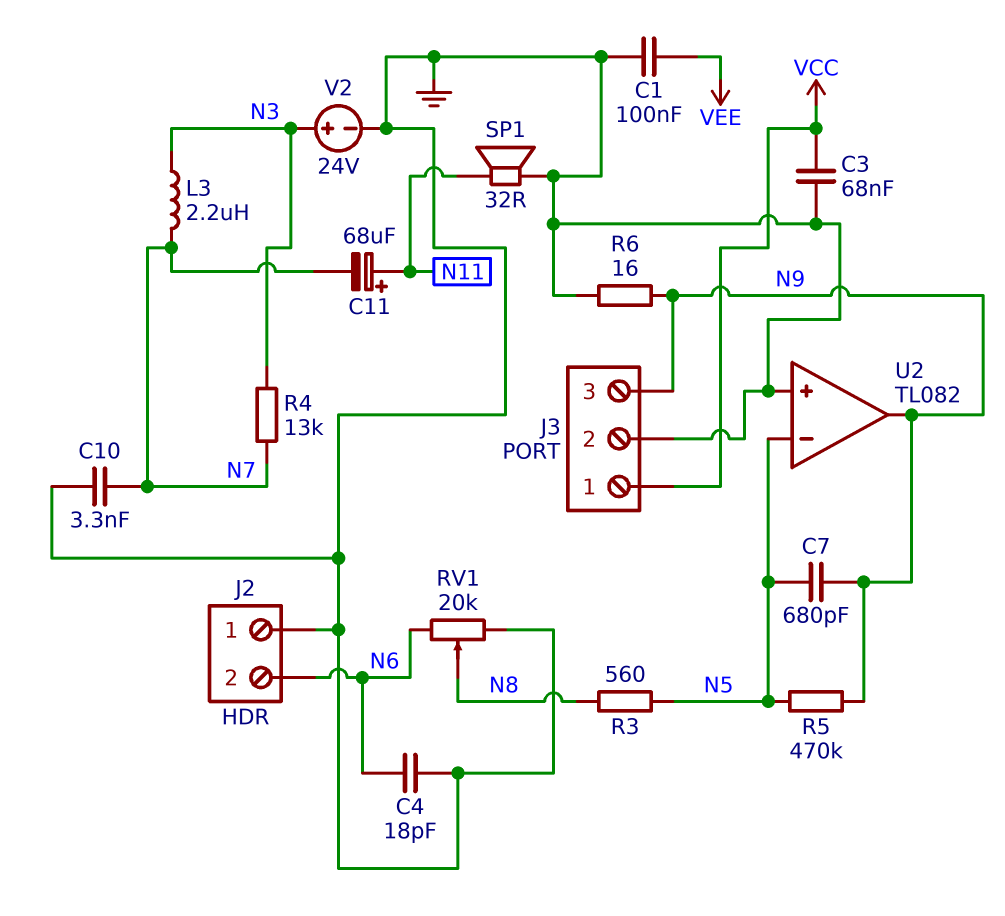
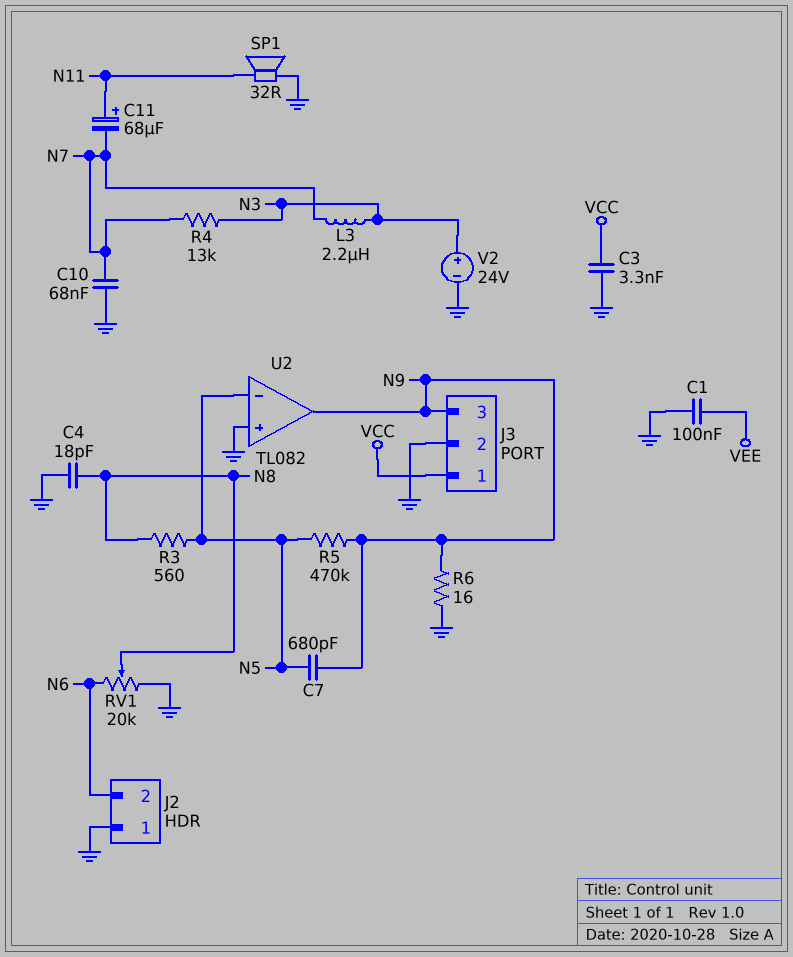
C3: 68nF (GND, VCC) -> 3.3nF (GND, VCC)
C4: 18pF (GND, N6) -> 18pF (GND, N8)
C10: 3.3nF (GND, N7) -> 68nF (GND, N7)

